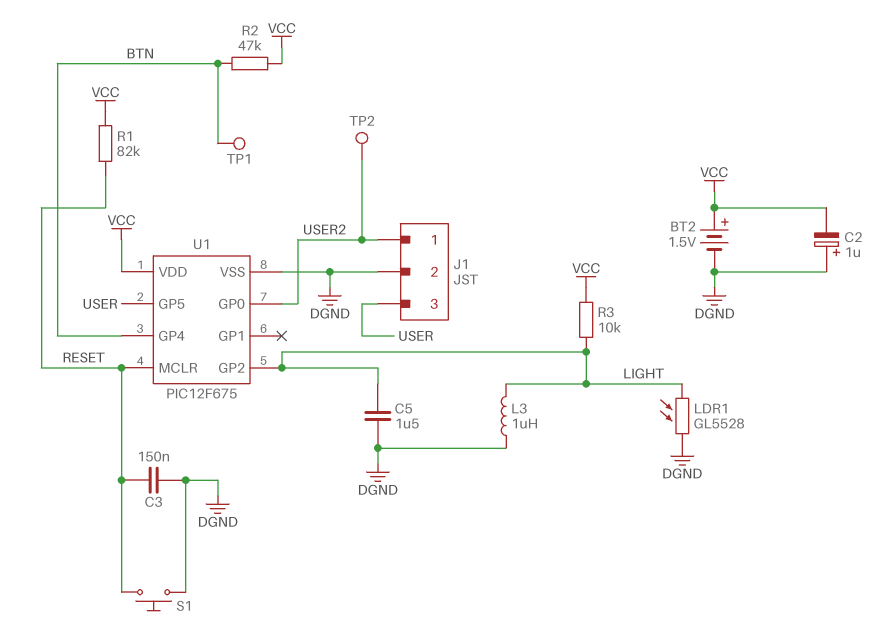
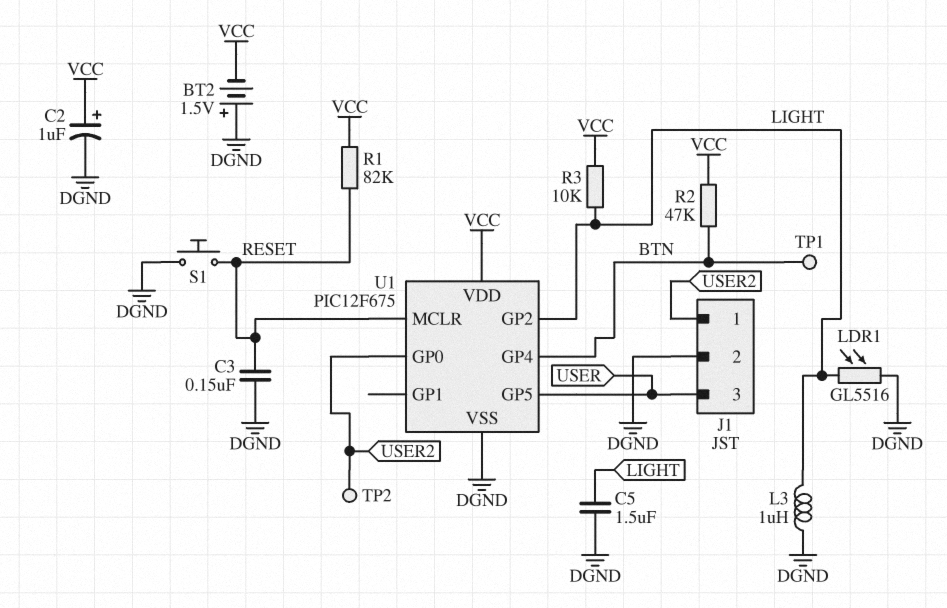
BT2: 1.5V (plus VCC, minus DGND) -> 1.5V (plus DGND, minus VCC)
C2: 1uF (plus DGND, minus VCC) -> 1uF (plus VCC, minus DGND)
LDR1: GL5528 (DGND, LIGHT) -> GL5516 (DGND, LIGHT)

